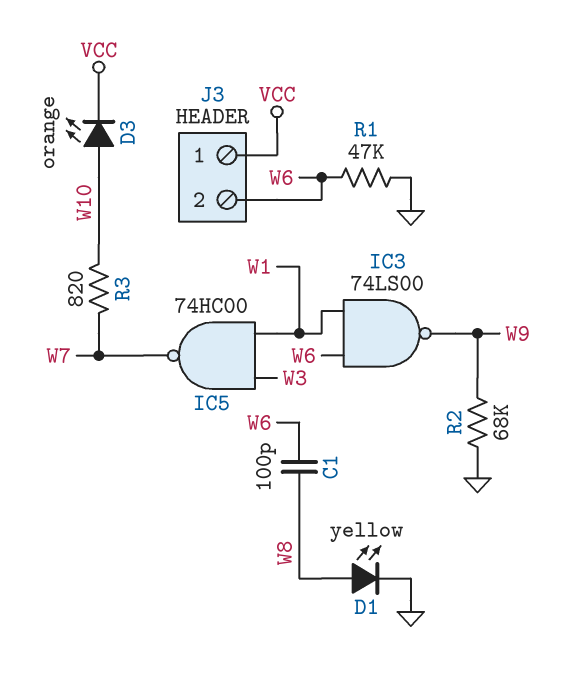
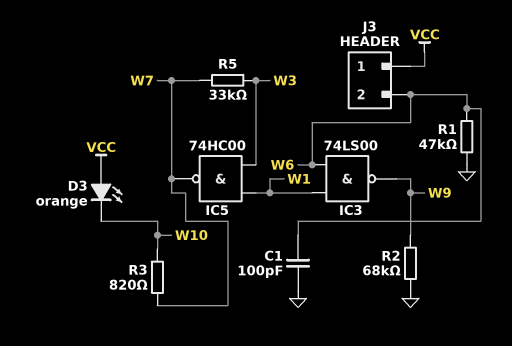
C1: 100pF (W6, W8) -> 100pF (GND, W6)
D1: LED yellow (A W8, K GND) -> none
D3: LED orange (A W10, K VCC) -> LED orange (A VCC, K W10)
R5: none -> 33k (W3, W7)

